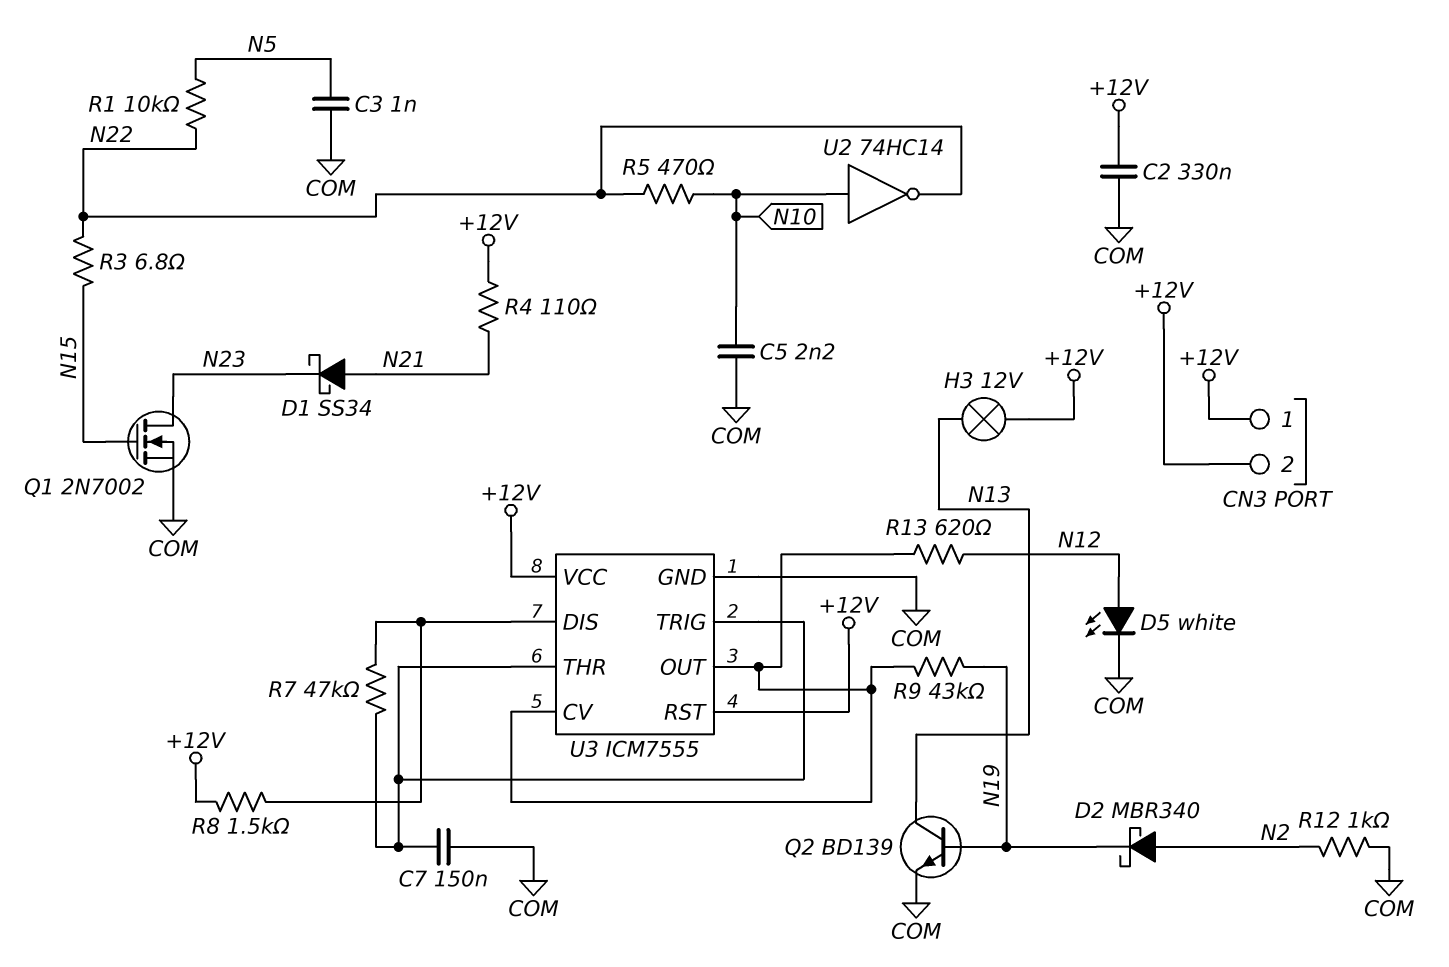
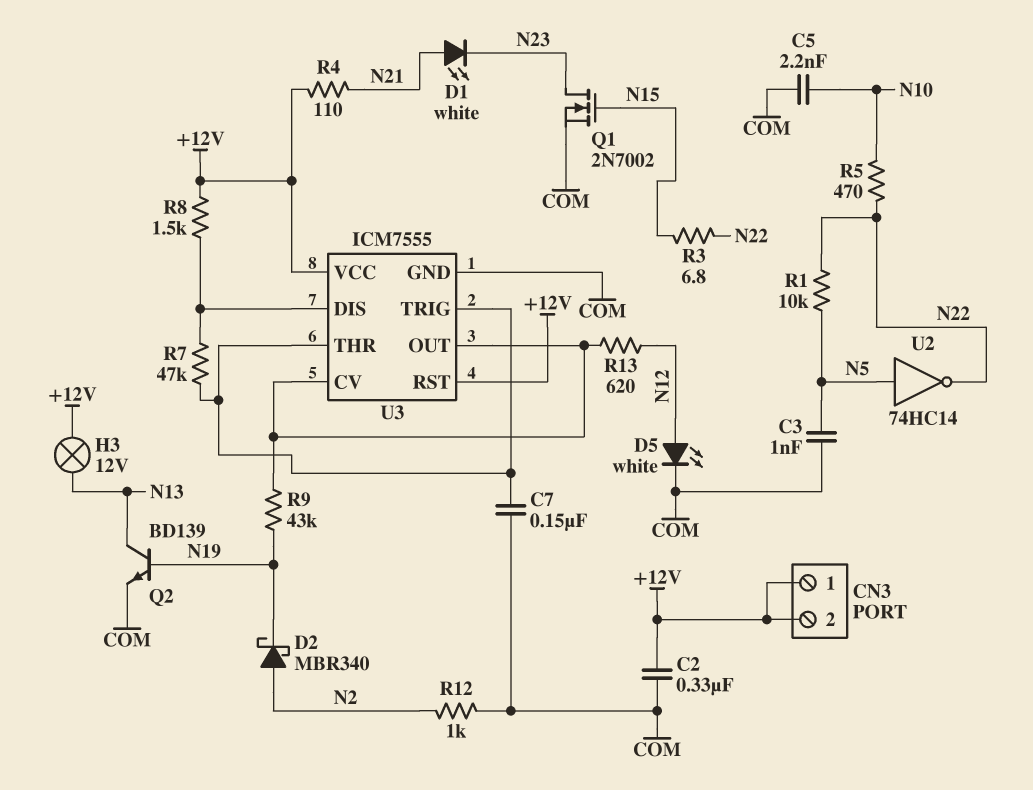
D1: schottky SS34 (A N21, K N23) -> LED white (A N21, K N23)
U2: NOT 74HC14 (in N10, out N22) -> NOT 74HC14 (in N5, out N22)

